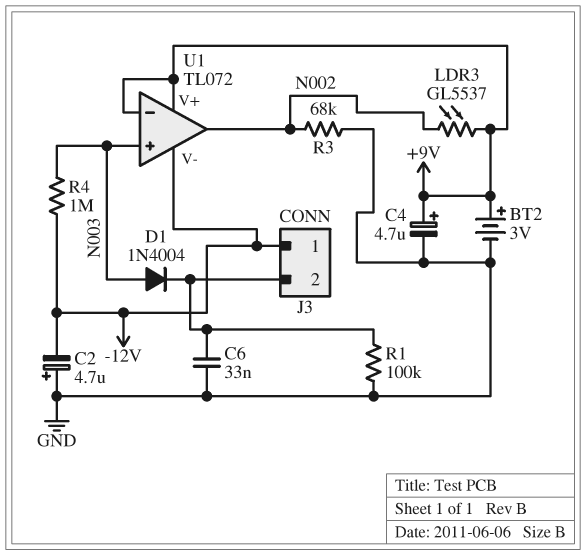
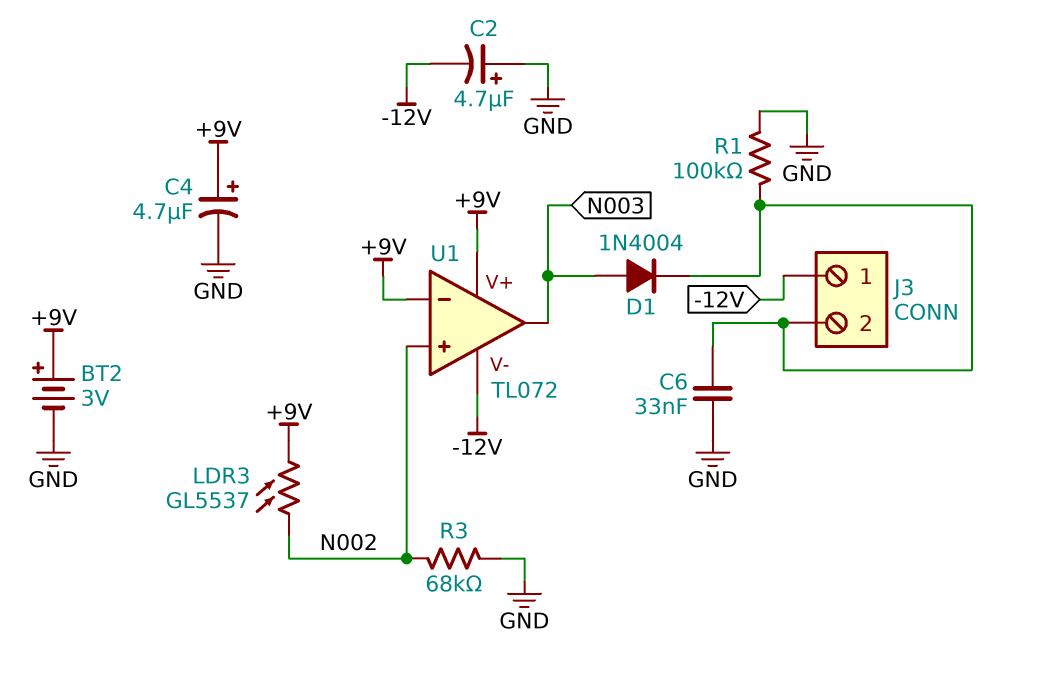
R4: 1M (-12V, N003) -> none
U1 pin in+: N003 -> N002
U1 pin out: N002 -> N003

